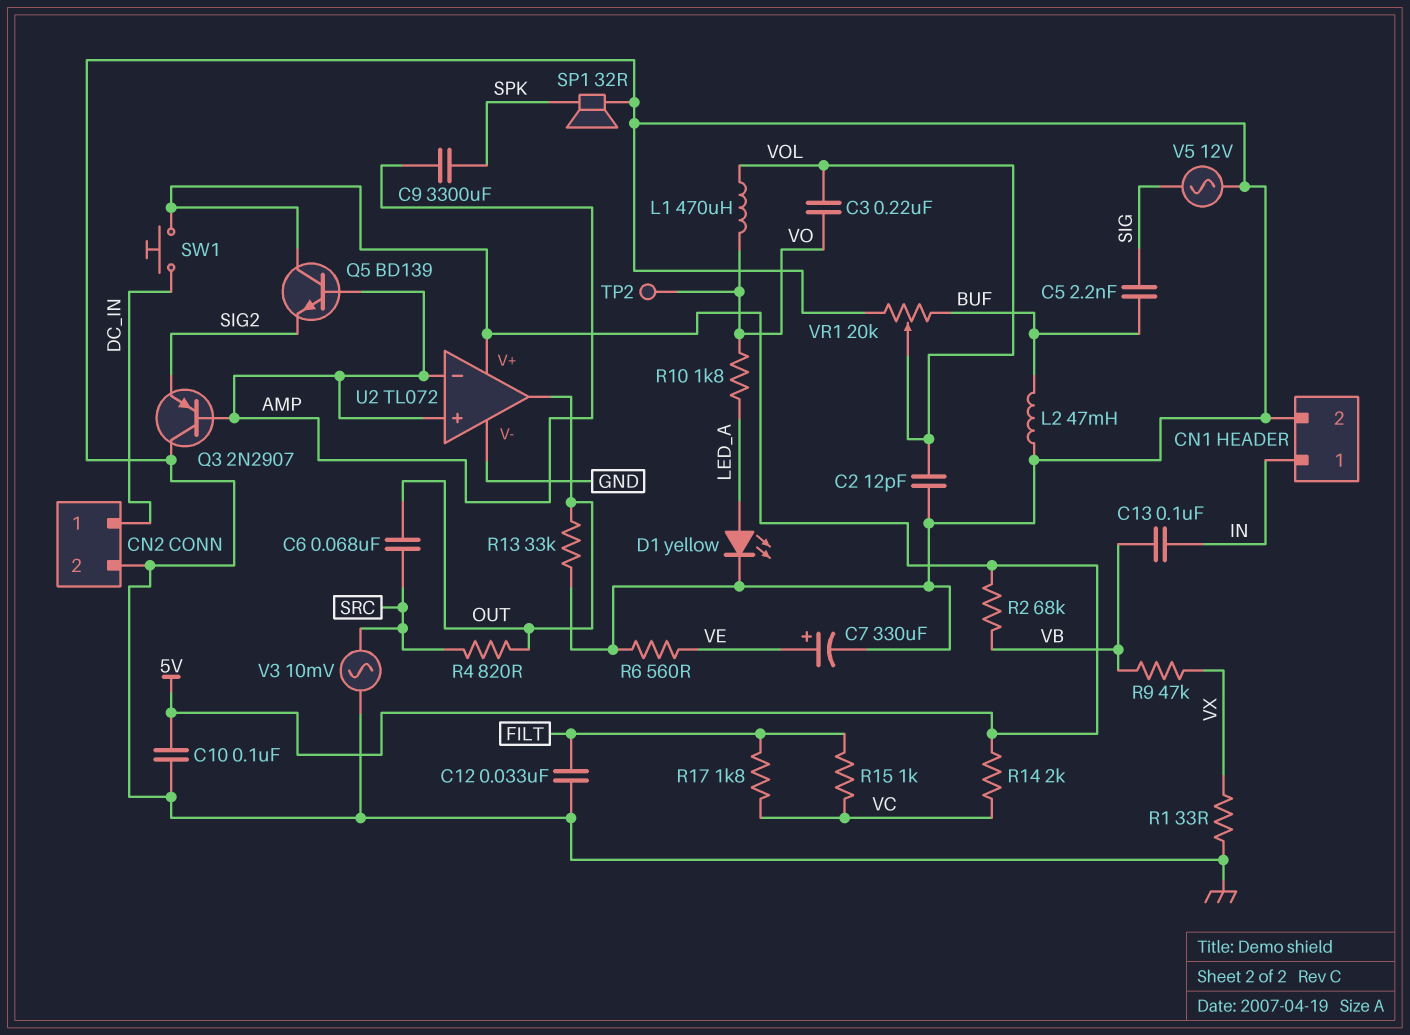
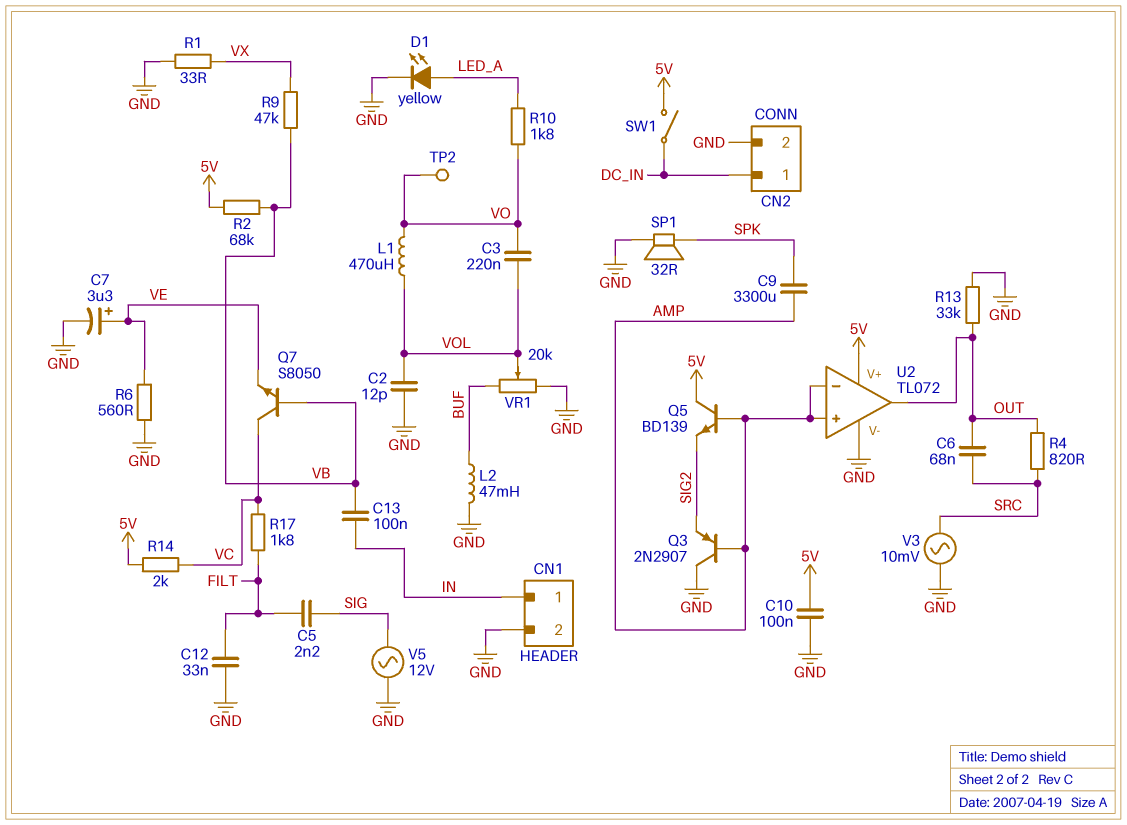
C5: 2.2nF (BUF, SIG) -> 2.2nF (FILT, SIG)
C7: 330uF (plus VE, minus GND) -> 3.3uF (plus VE, minus GND)
Q7: none -> NPN S8050 (B VB, C VC, E VE)
R15: 1k (FILT, VC) -> none
SW1: button (5V, DC_IN) -> switch (5V, DC_IN)

